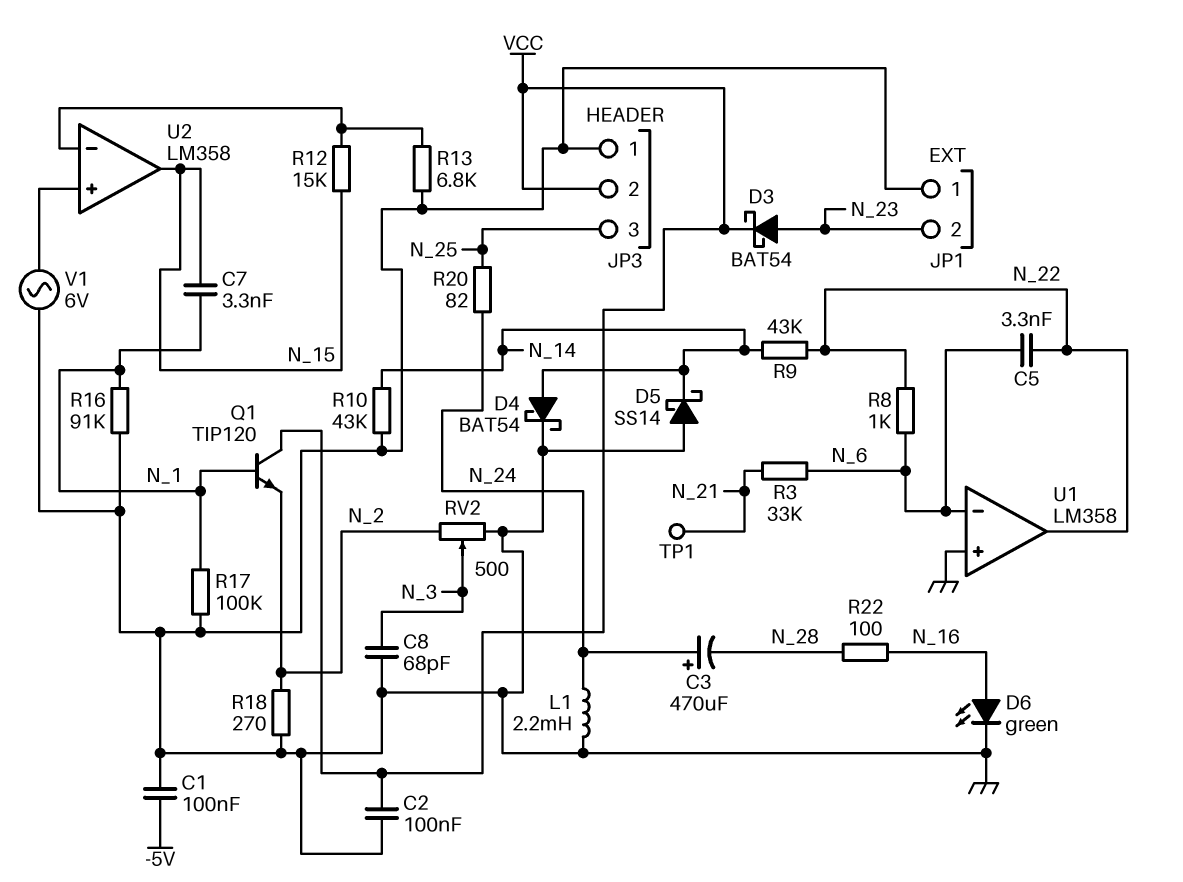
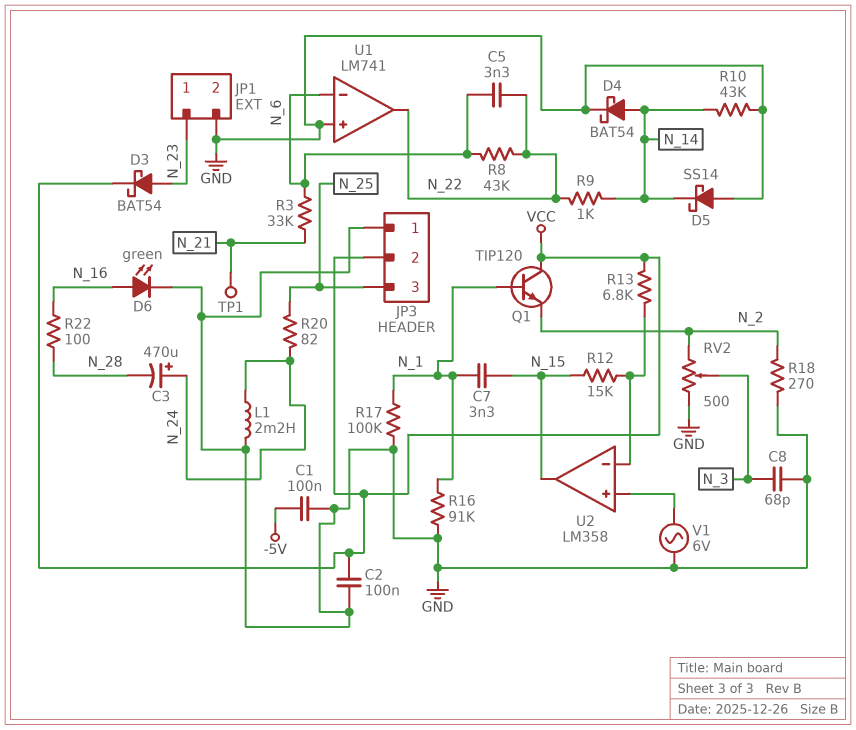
JP1 pin 1: GND -> N_23
JP1 pin 2: N_23 -> GND
R8: 1k (N_6, N_22) -> 43k (N_6, N_22)
R9: 43k (N_14, N_22) -> 1k (N_14, N_22)
R13: 6.8k (GND, U2/in-) -> 6.8k (U2/in-, VCC)
U1: LM358 -> LM741

